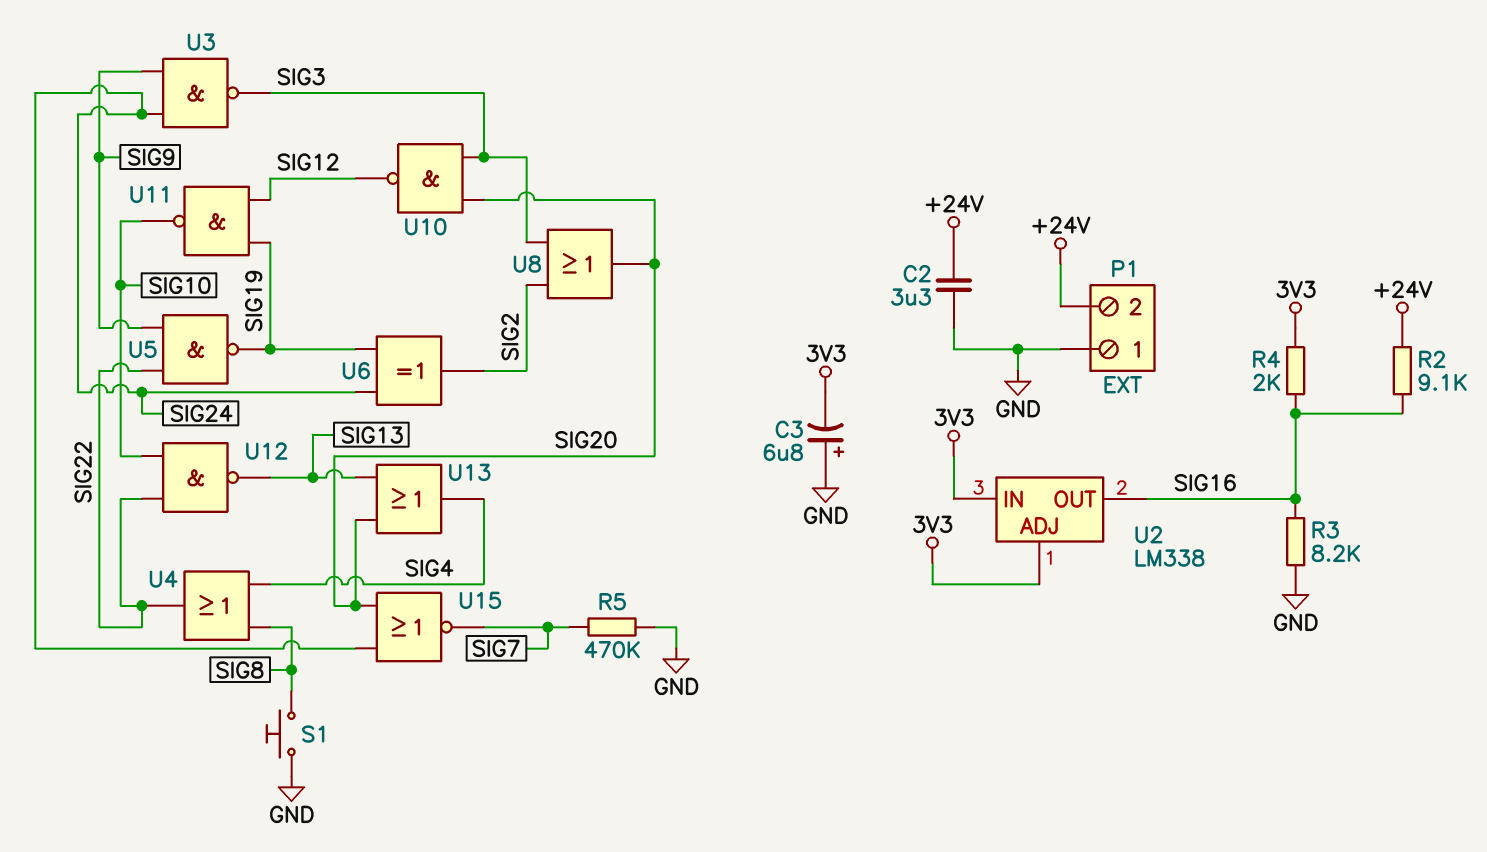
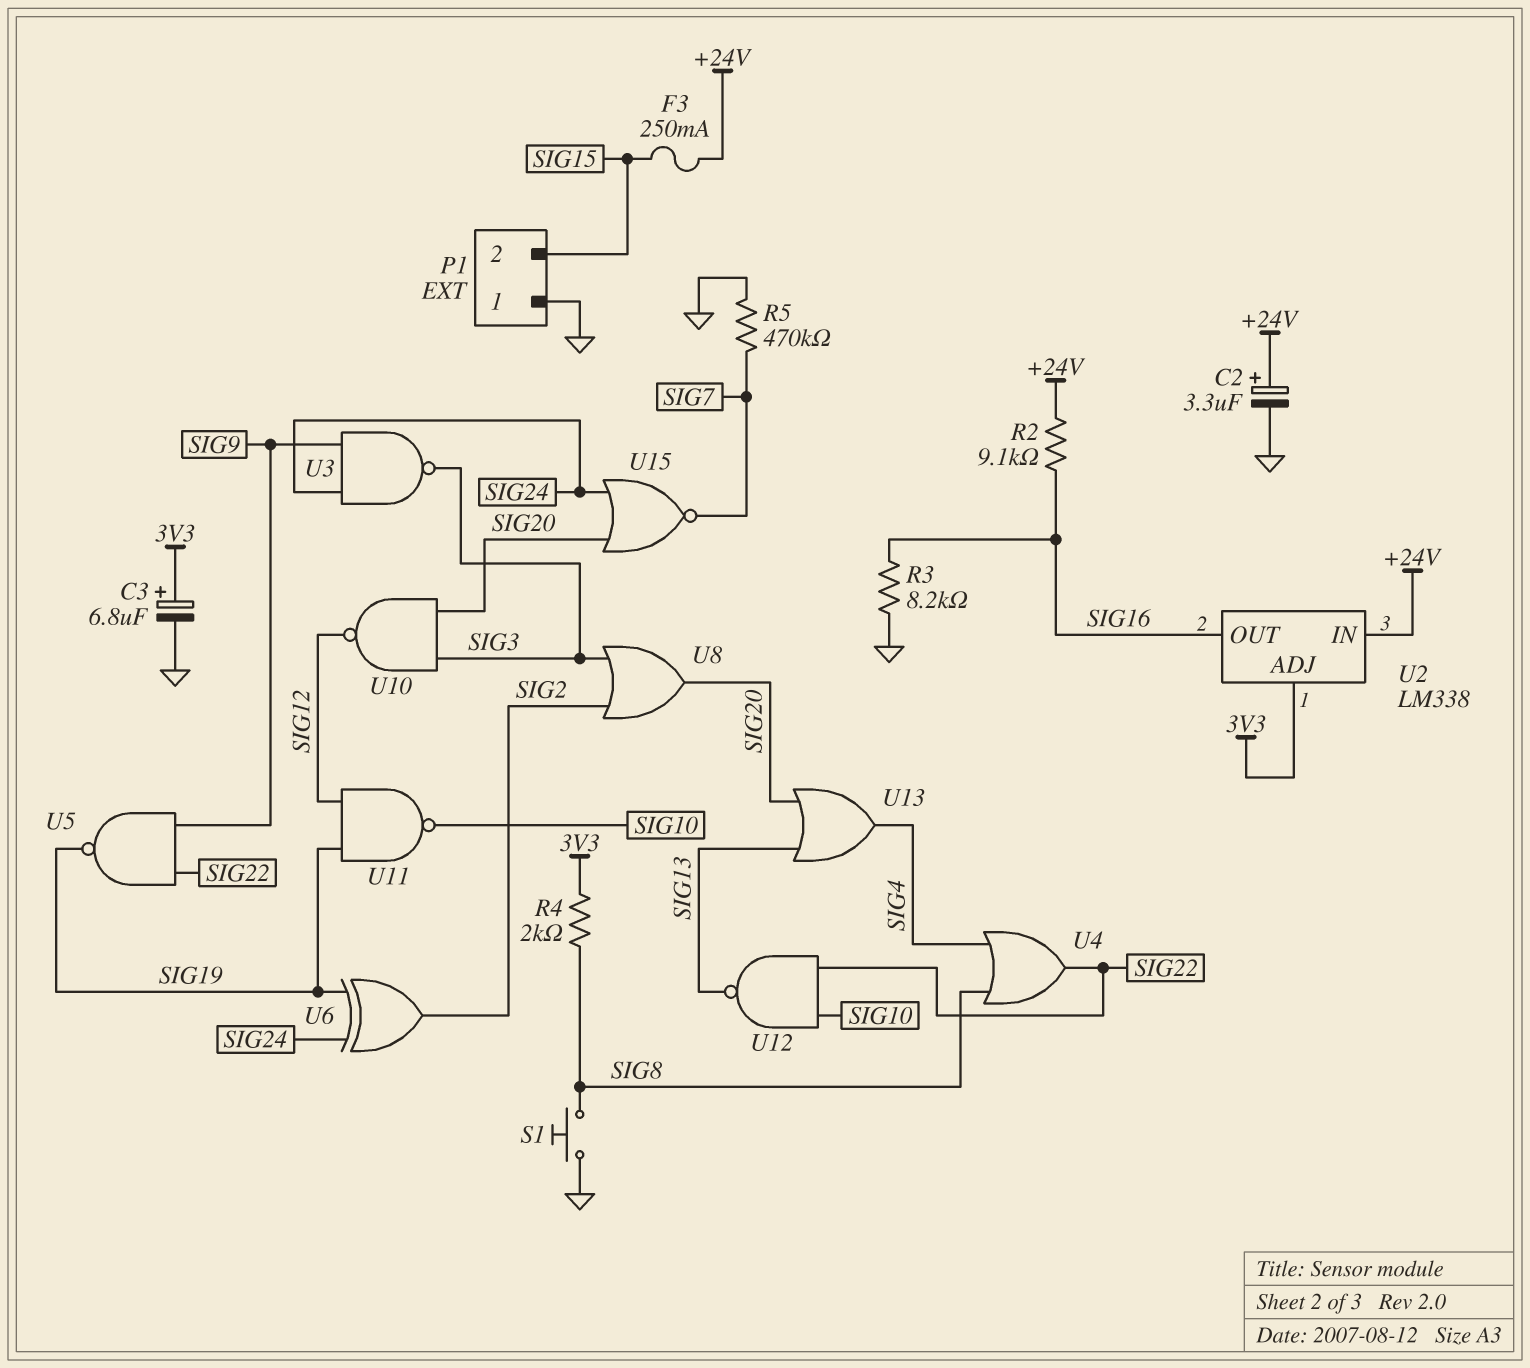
C2: 3.3uF (+24V, GND) -> 3.3uF (plus +24V, minus GND)
C3: 6.8uF (plus GND, minus 3V3) -> 6.8uF (plus 3V3, minus GND)
F3: none -> 250mA (+24V, SIG15)
P1 pin 2: +24V -> SIG15
R4: 2k (3V3, SIG16) -> 2k (3V3, SIG8)
U2 pin IN: 3V3 -> +24V

